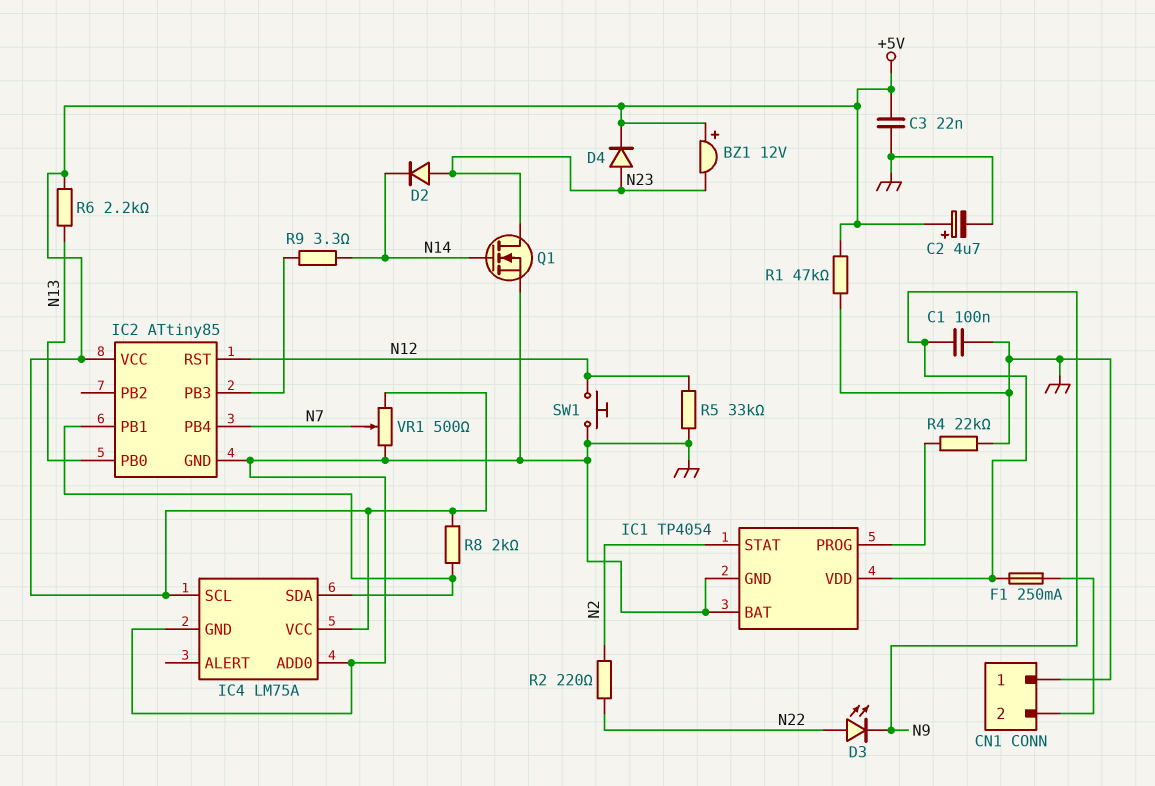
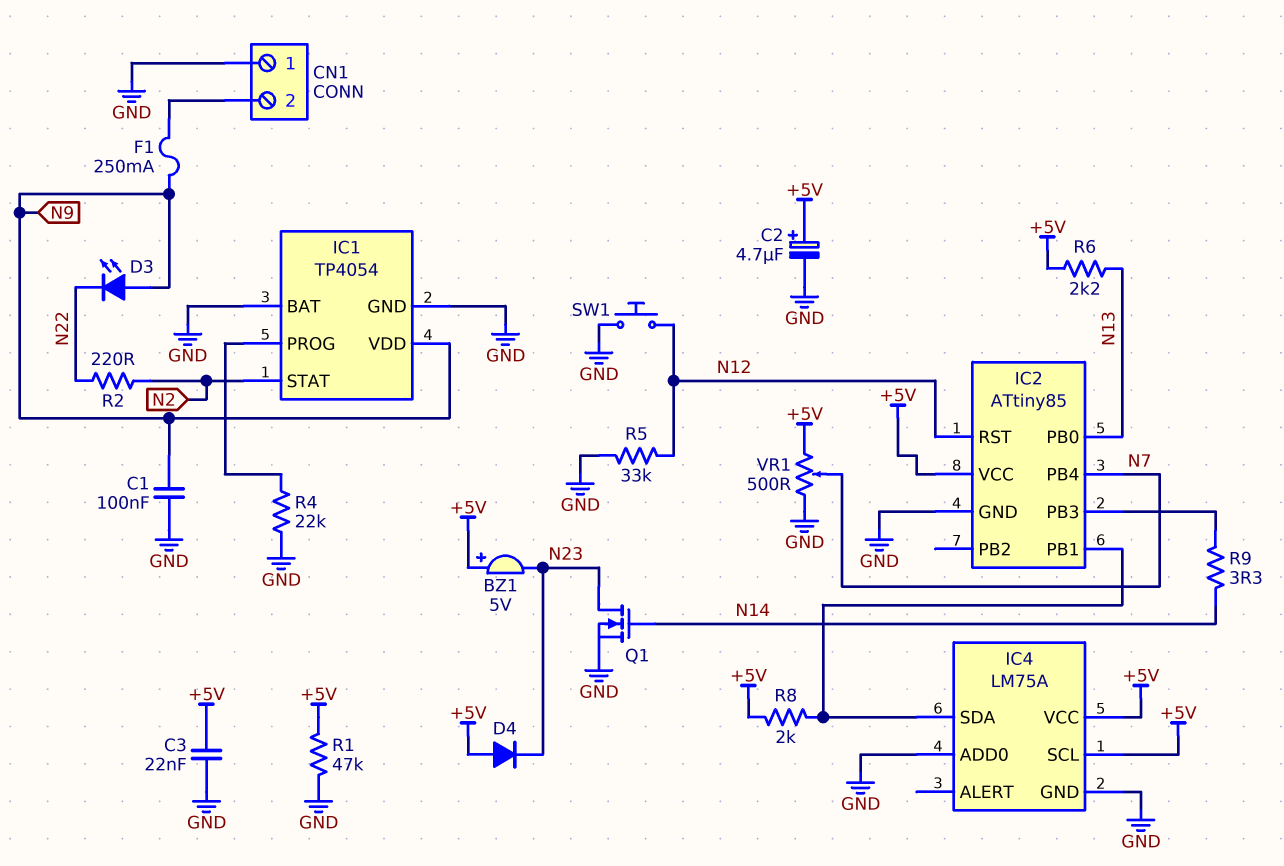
BZ1: buzzer 12V (plus +5V, minus N23) -> buzzer 5V (plus +5V, minus N23)
D2: diode (A N23, K N14) -> none
D3: LED (A N22, K N9) -> LED (A N9, K N22)
D4: diode (A N23, K +5V) -> diode (A +5V, K N23)

